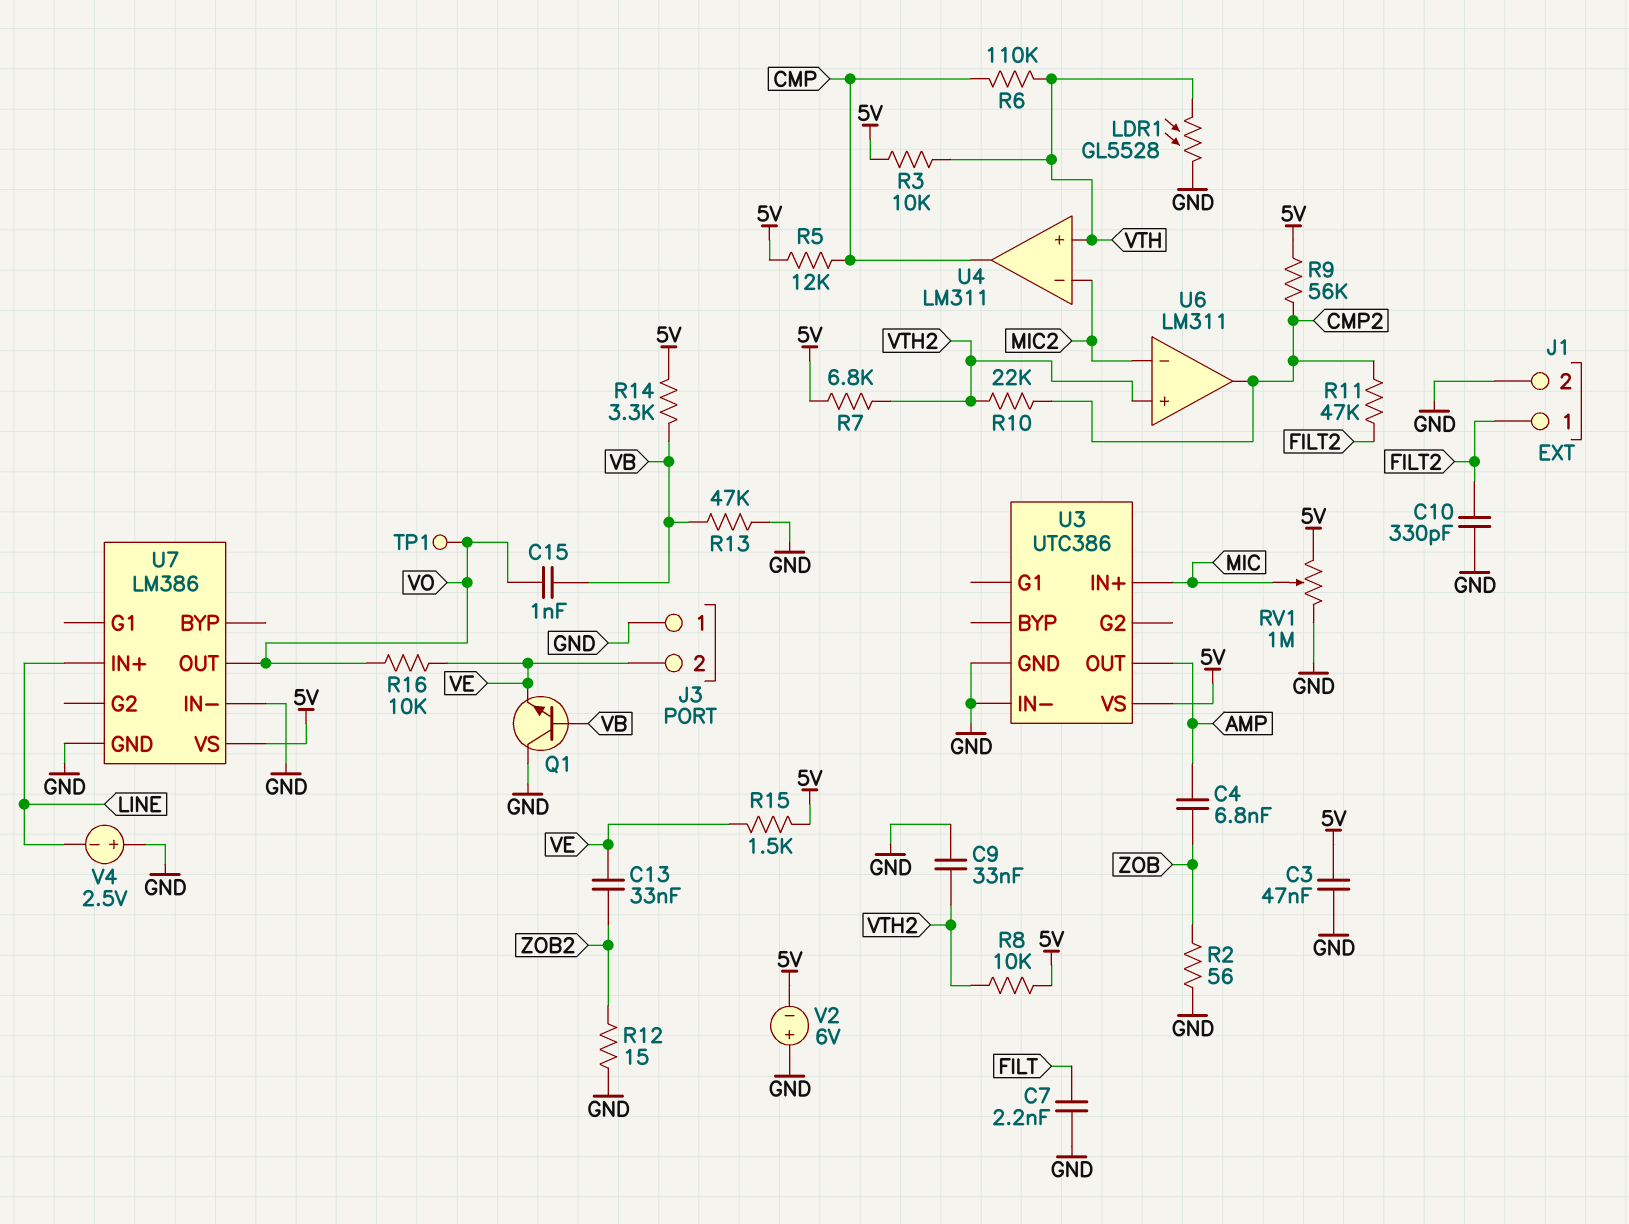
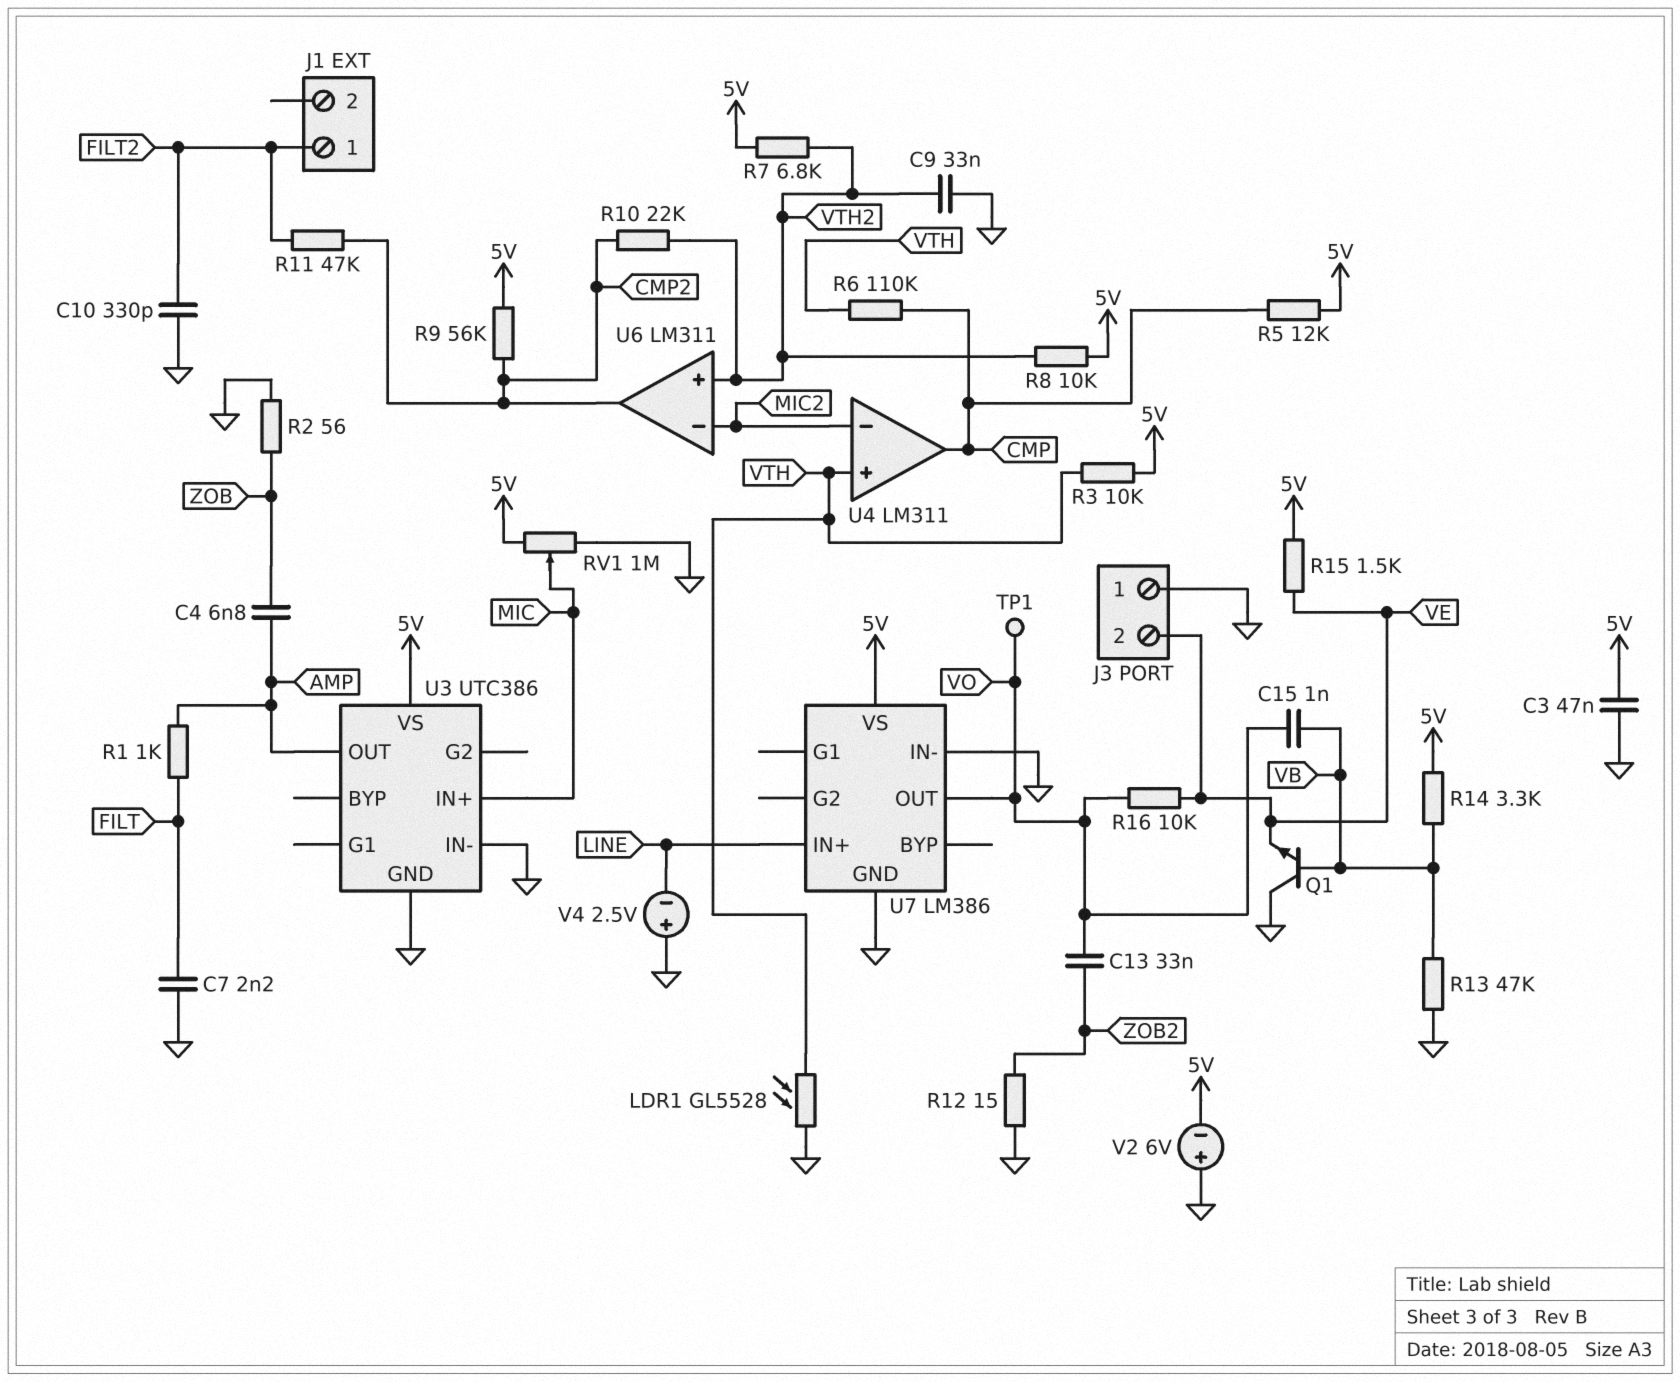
C13: 33nF (VE, ZOB2) -> 33nF (VO, ZOB2)
J1 pin 2: GND -> none
R1: none -> 1k (AMP, FILT)

